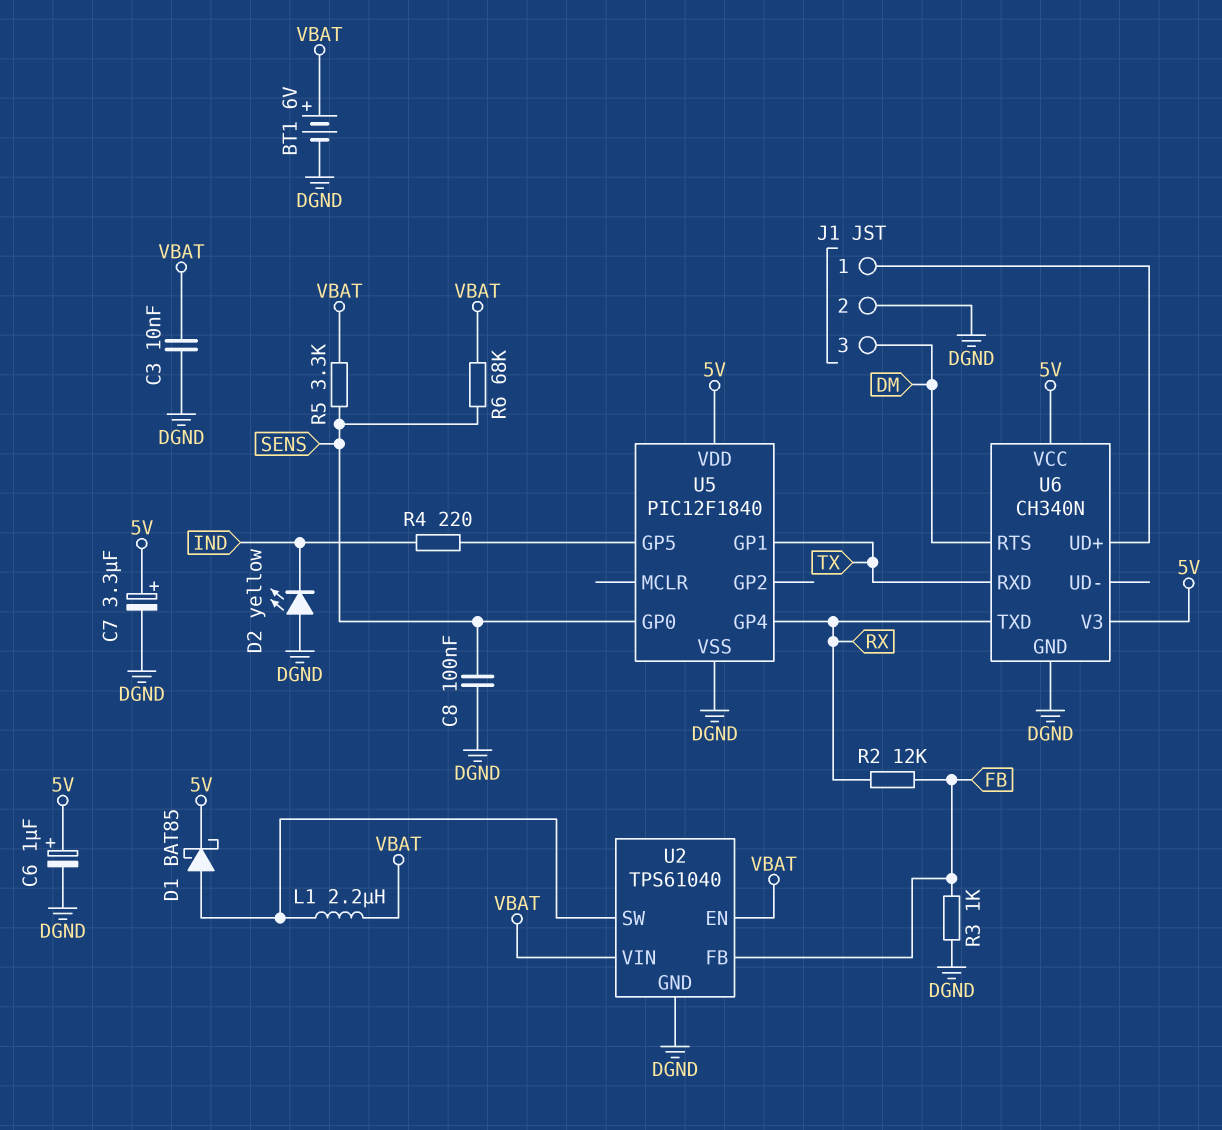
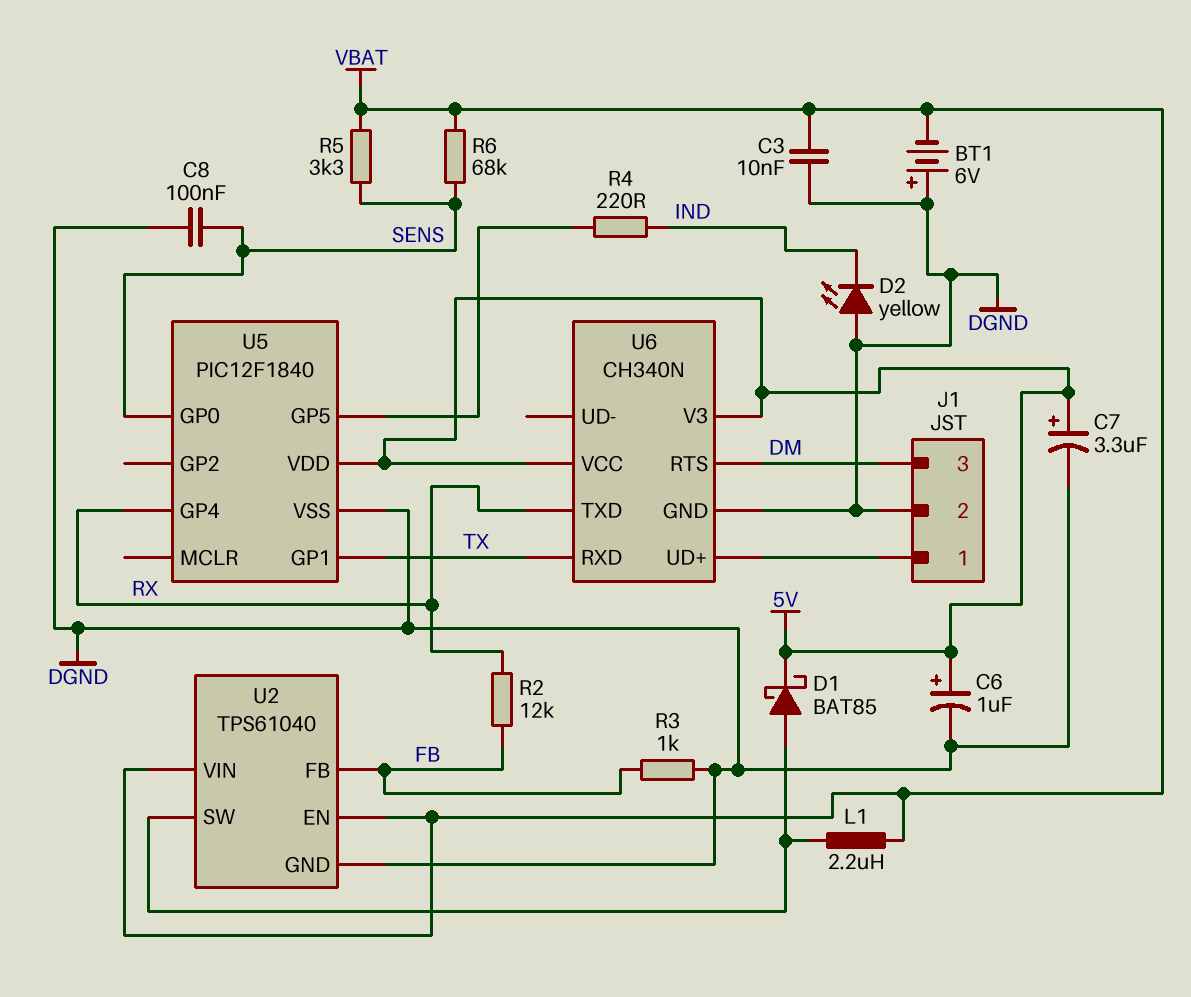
BT1: 6V (plus VBAT, minus DGND) -> 6V (plus DGND, minus VBAT)

